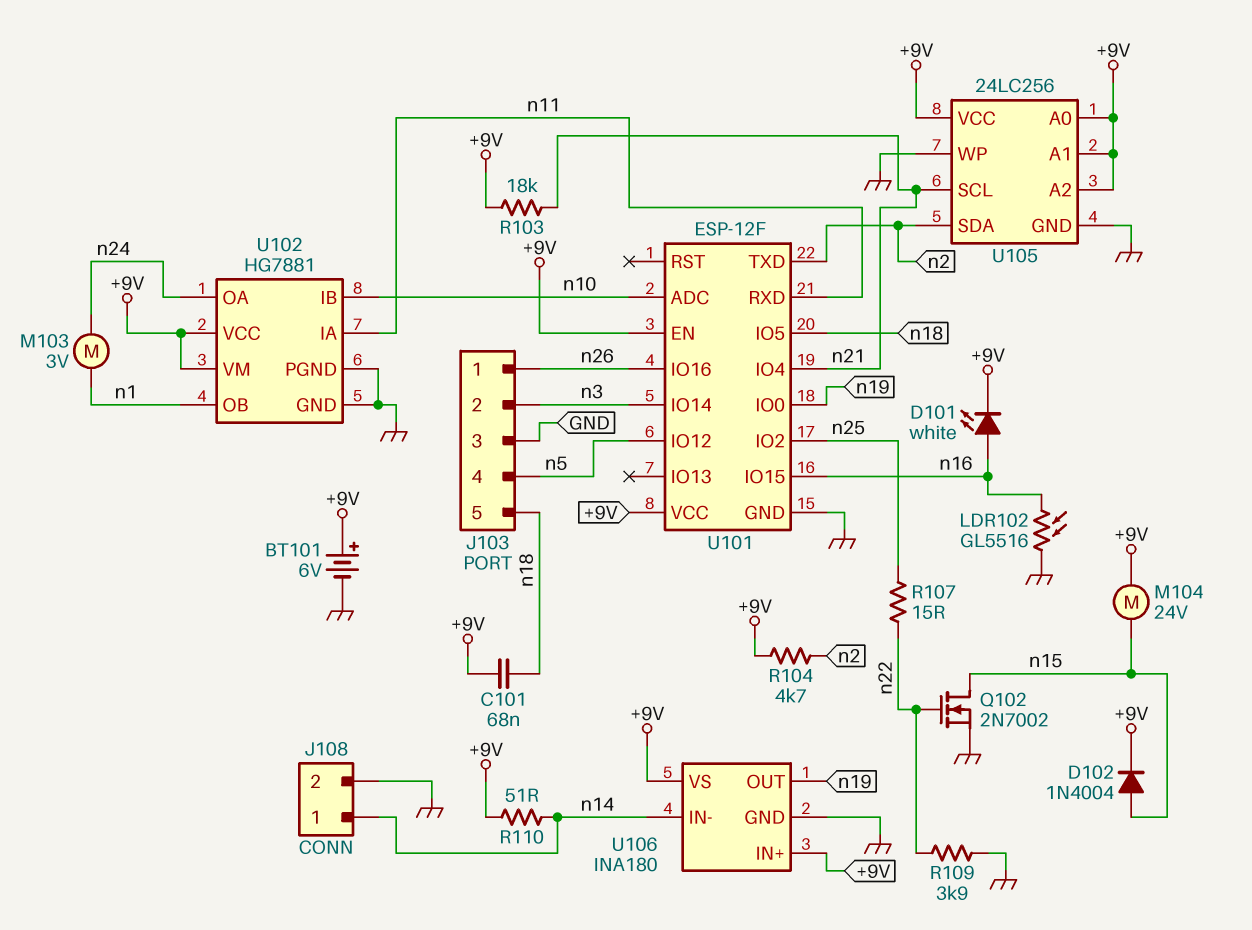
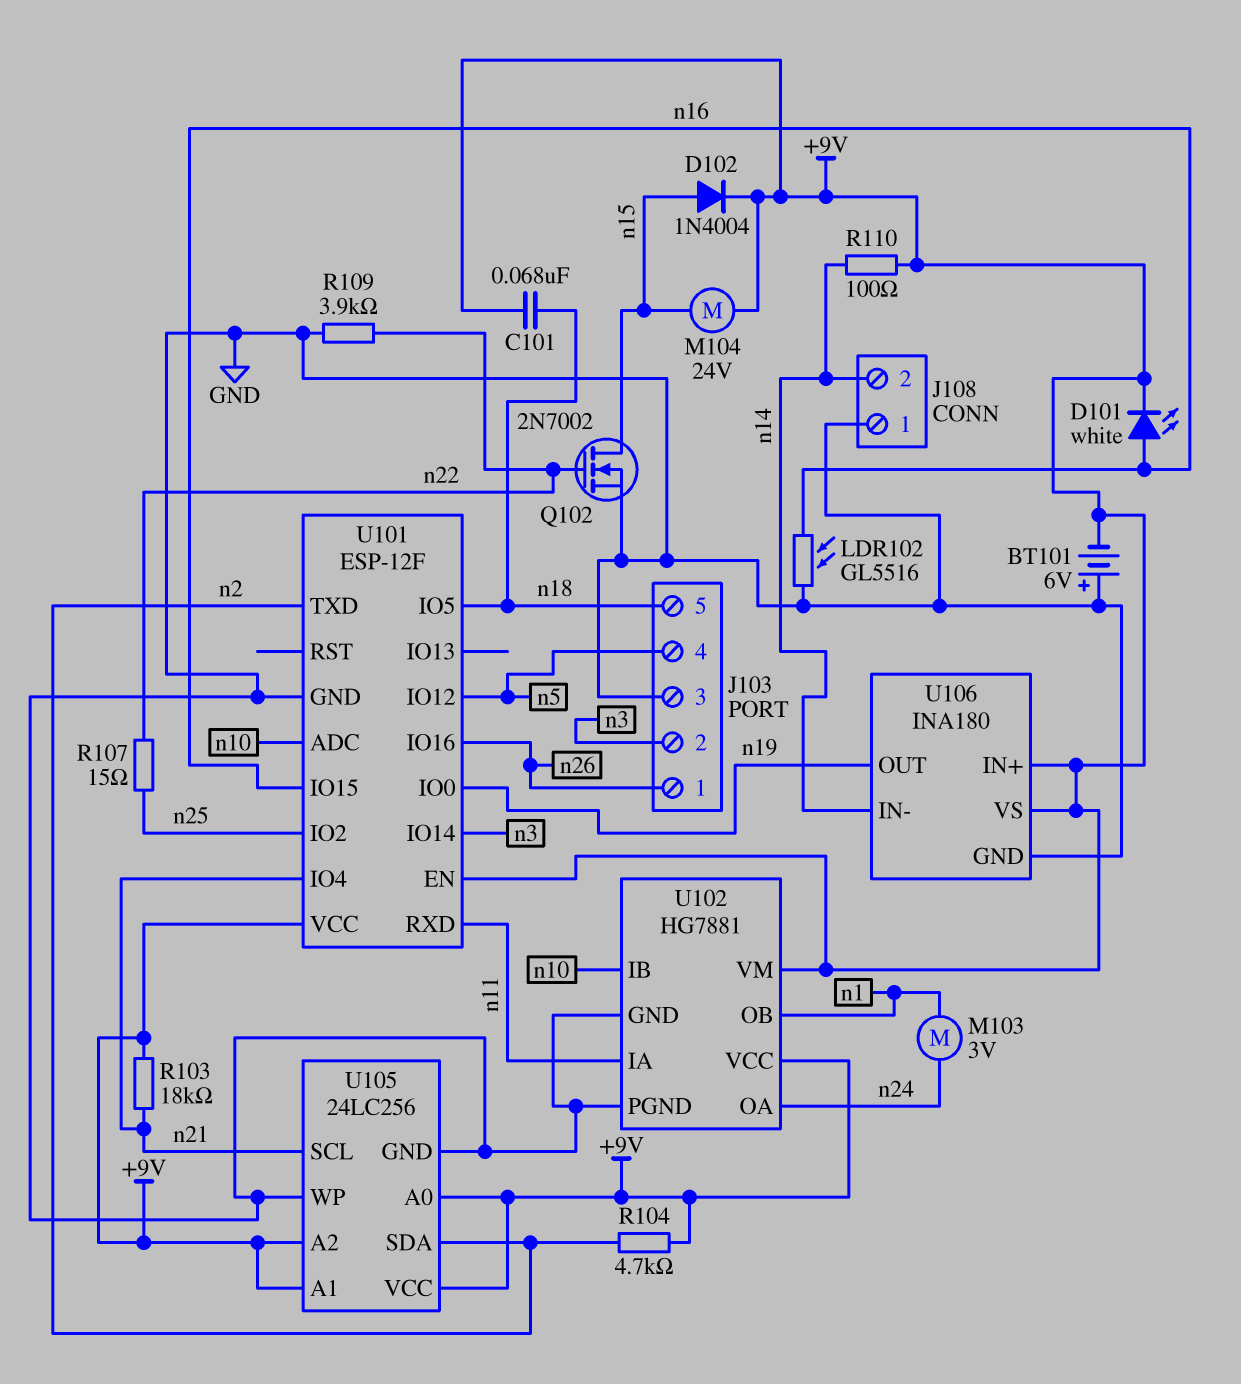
BT101: 6V (plus +9V, minus GND) -> 6V (plus GND, minus +9V)
J108 pin 1: n14 -> GND
J108 pin 2: GND -> n14
R110: 51 (+9V, n14) -> 100 (+9V, n14)

